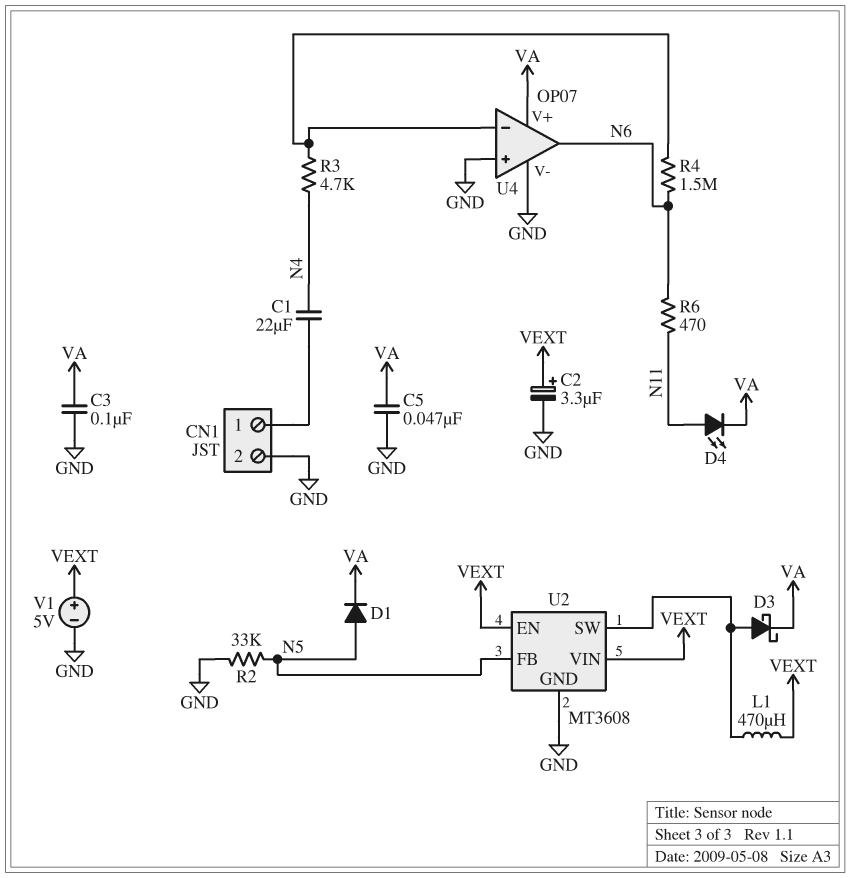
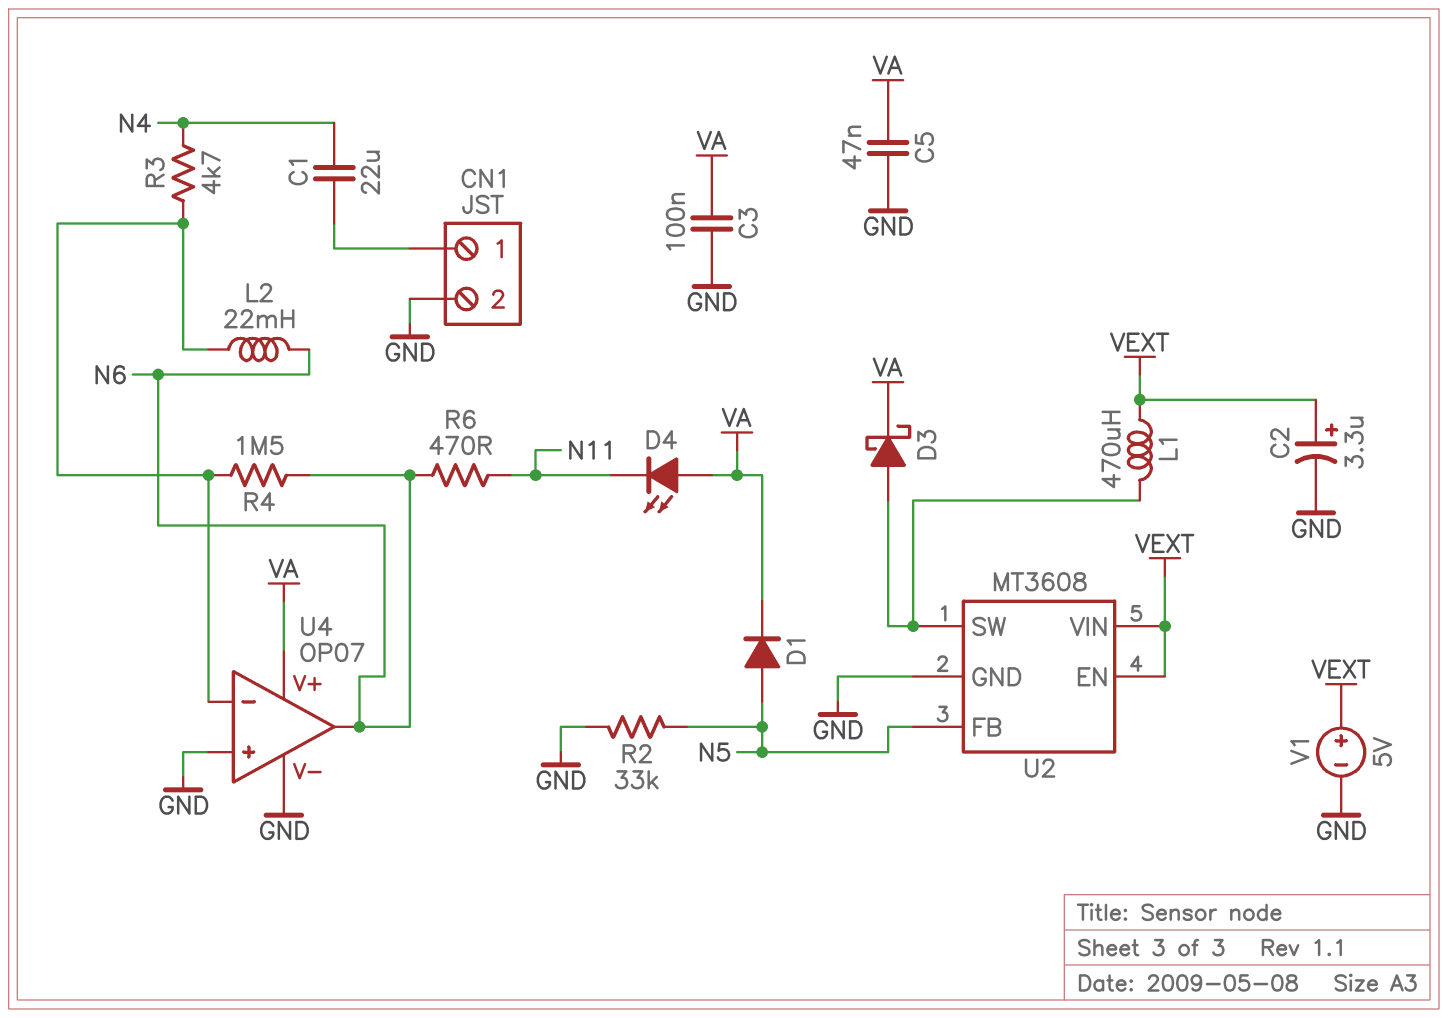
D4: LED (A N11, K VA) -> LED (A VA, K N11)
L2: none -> 22mH (N6, U4/in-)

